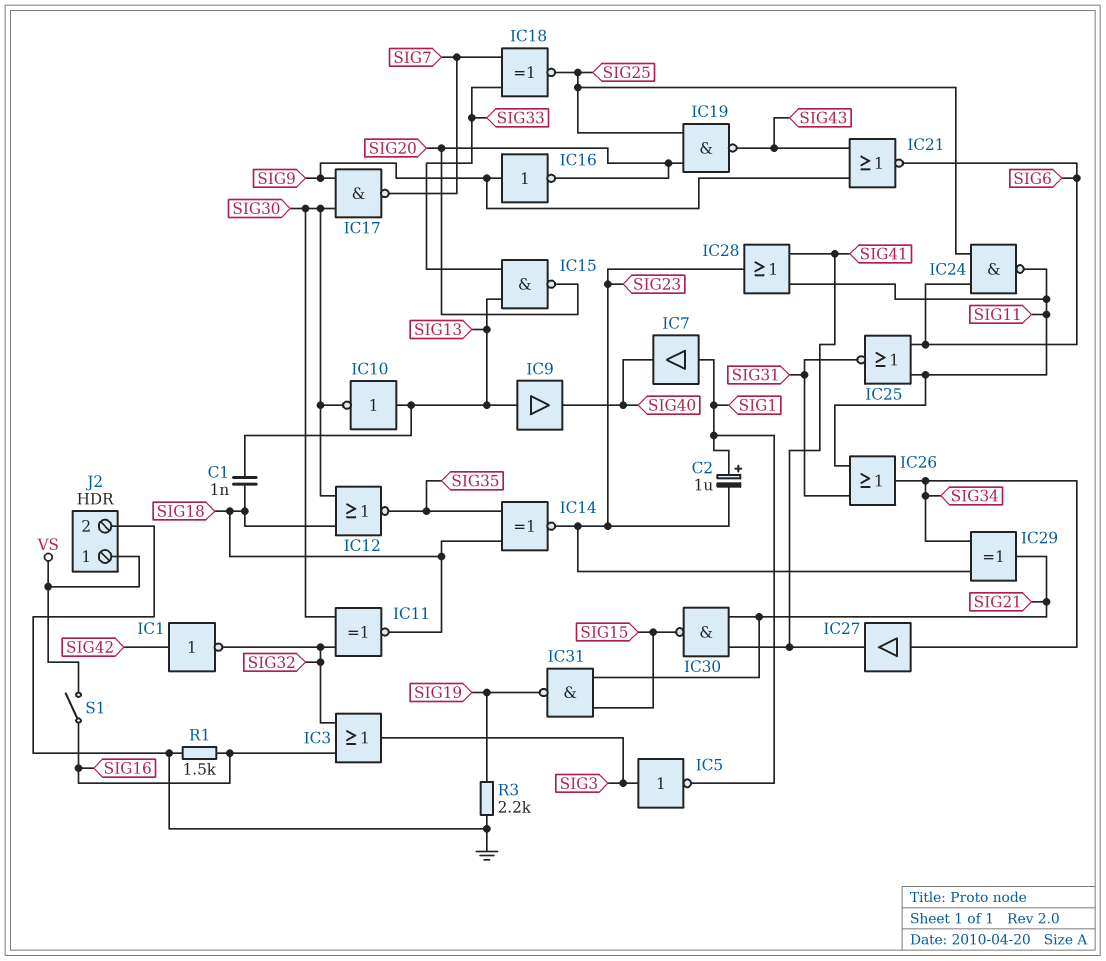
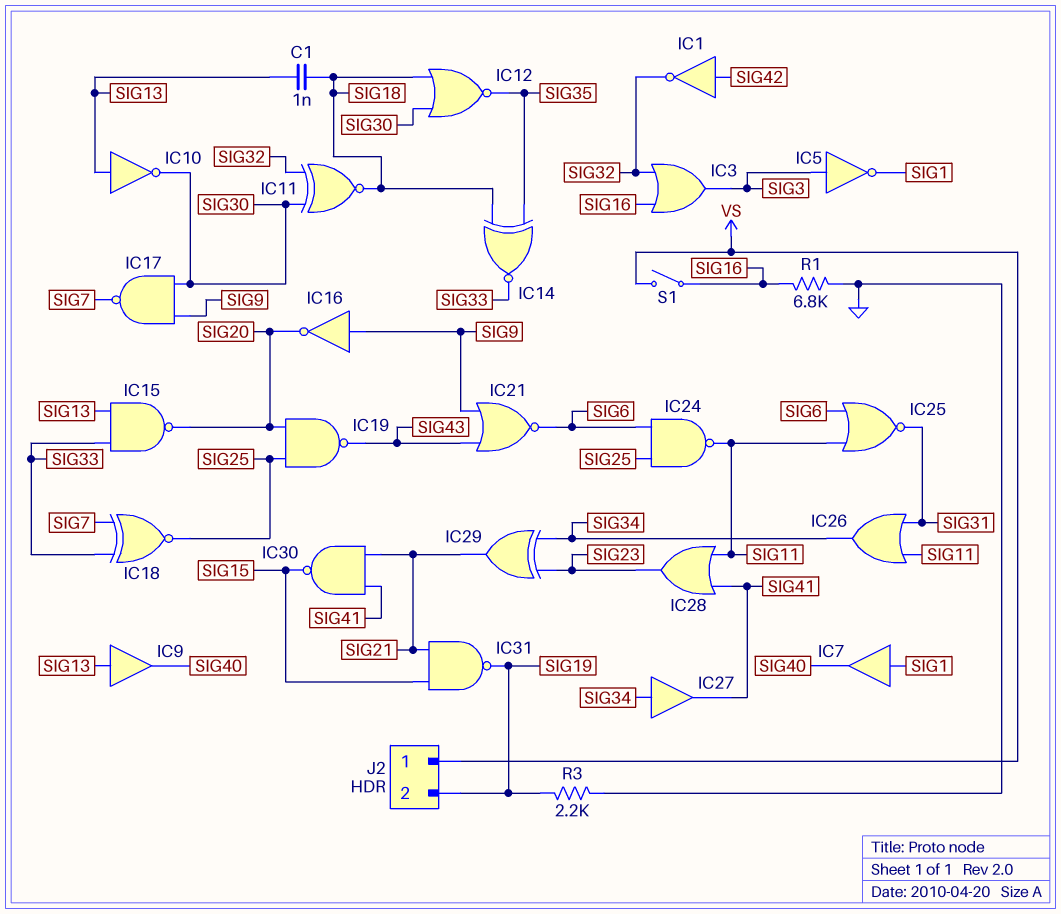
C2: 1uF (plus SIG1, minus SIG23) -> none
IC14: XNOR (in SIG18, in SIG35, out SIG23) -> XNOR (in SIG18, in SIG35, out SIG33)
J2 pin 2: GND -> SIG19
R1: 1.5k (GND, SIG16) -> 6.8k (GND, SIG16)

